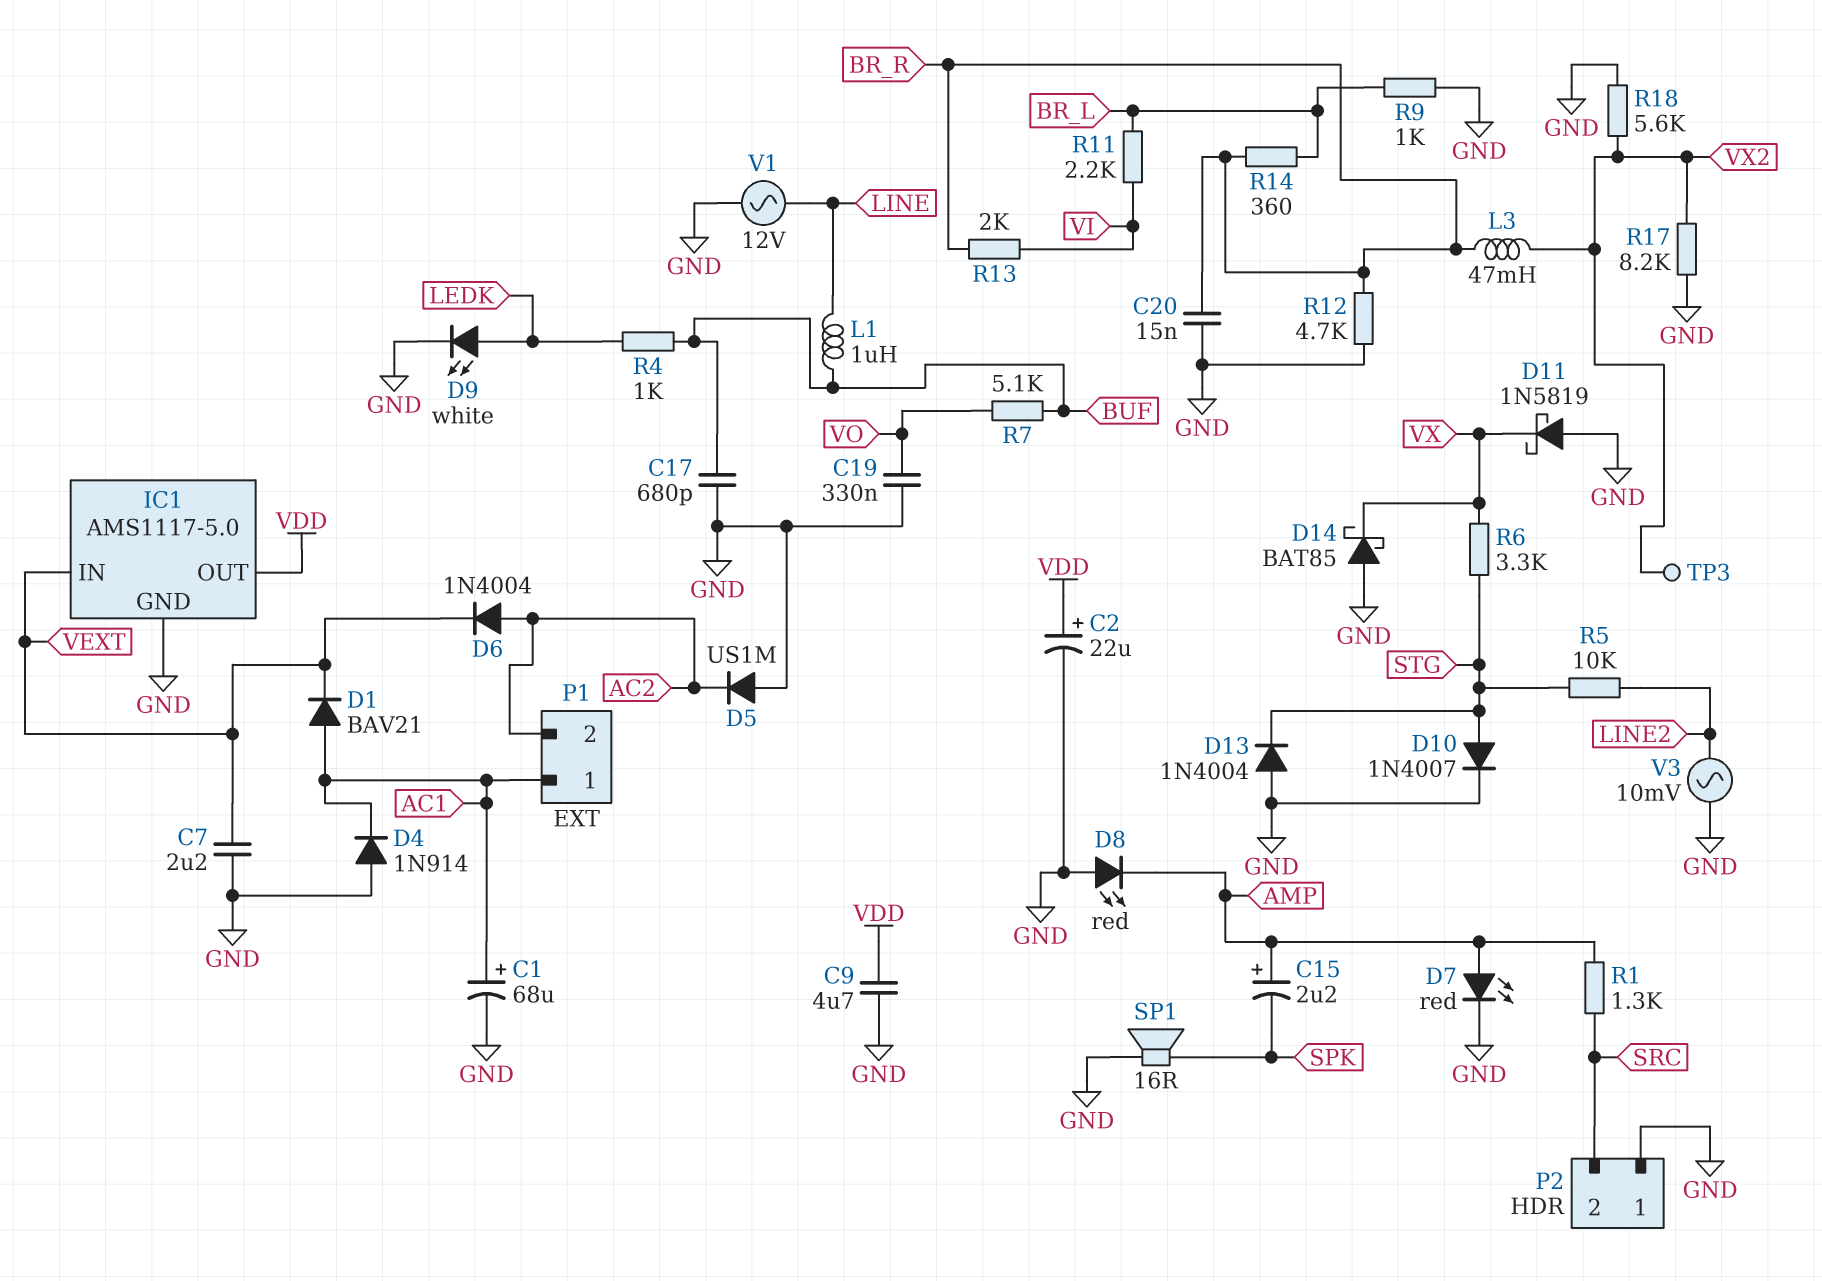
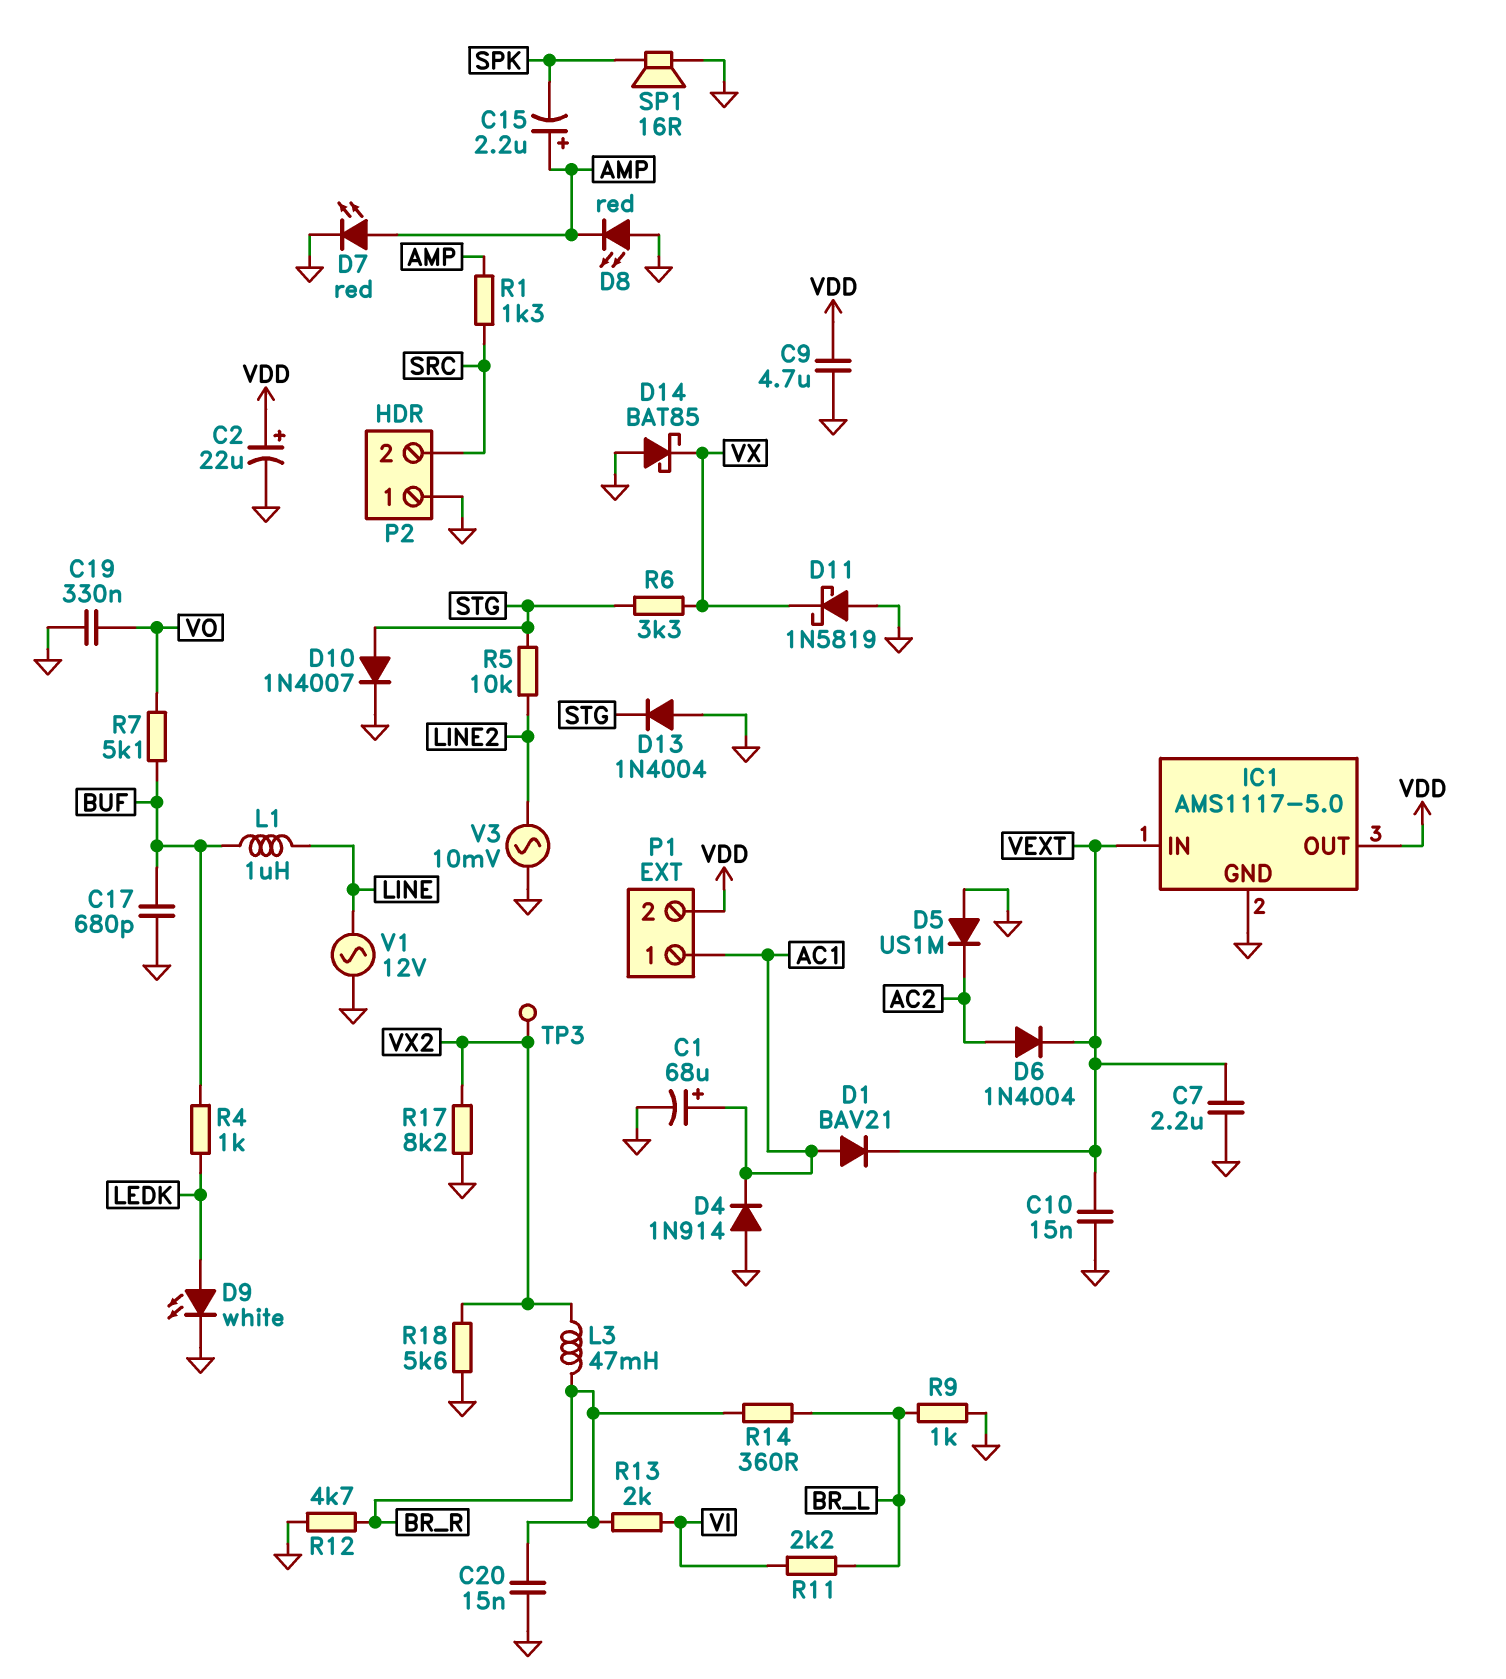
C10: none -> 15nF (GND, VEXT)
P1 pin 2: AC2 -> VDD

